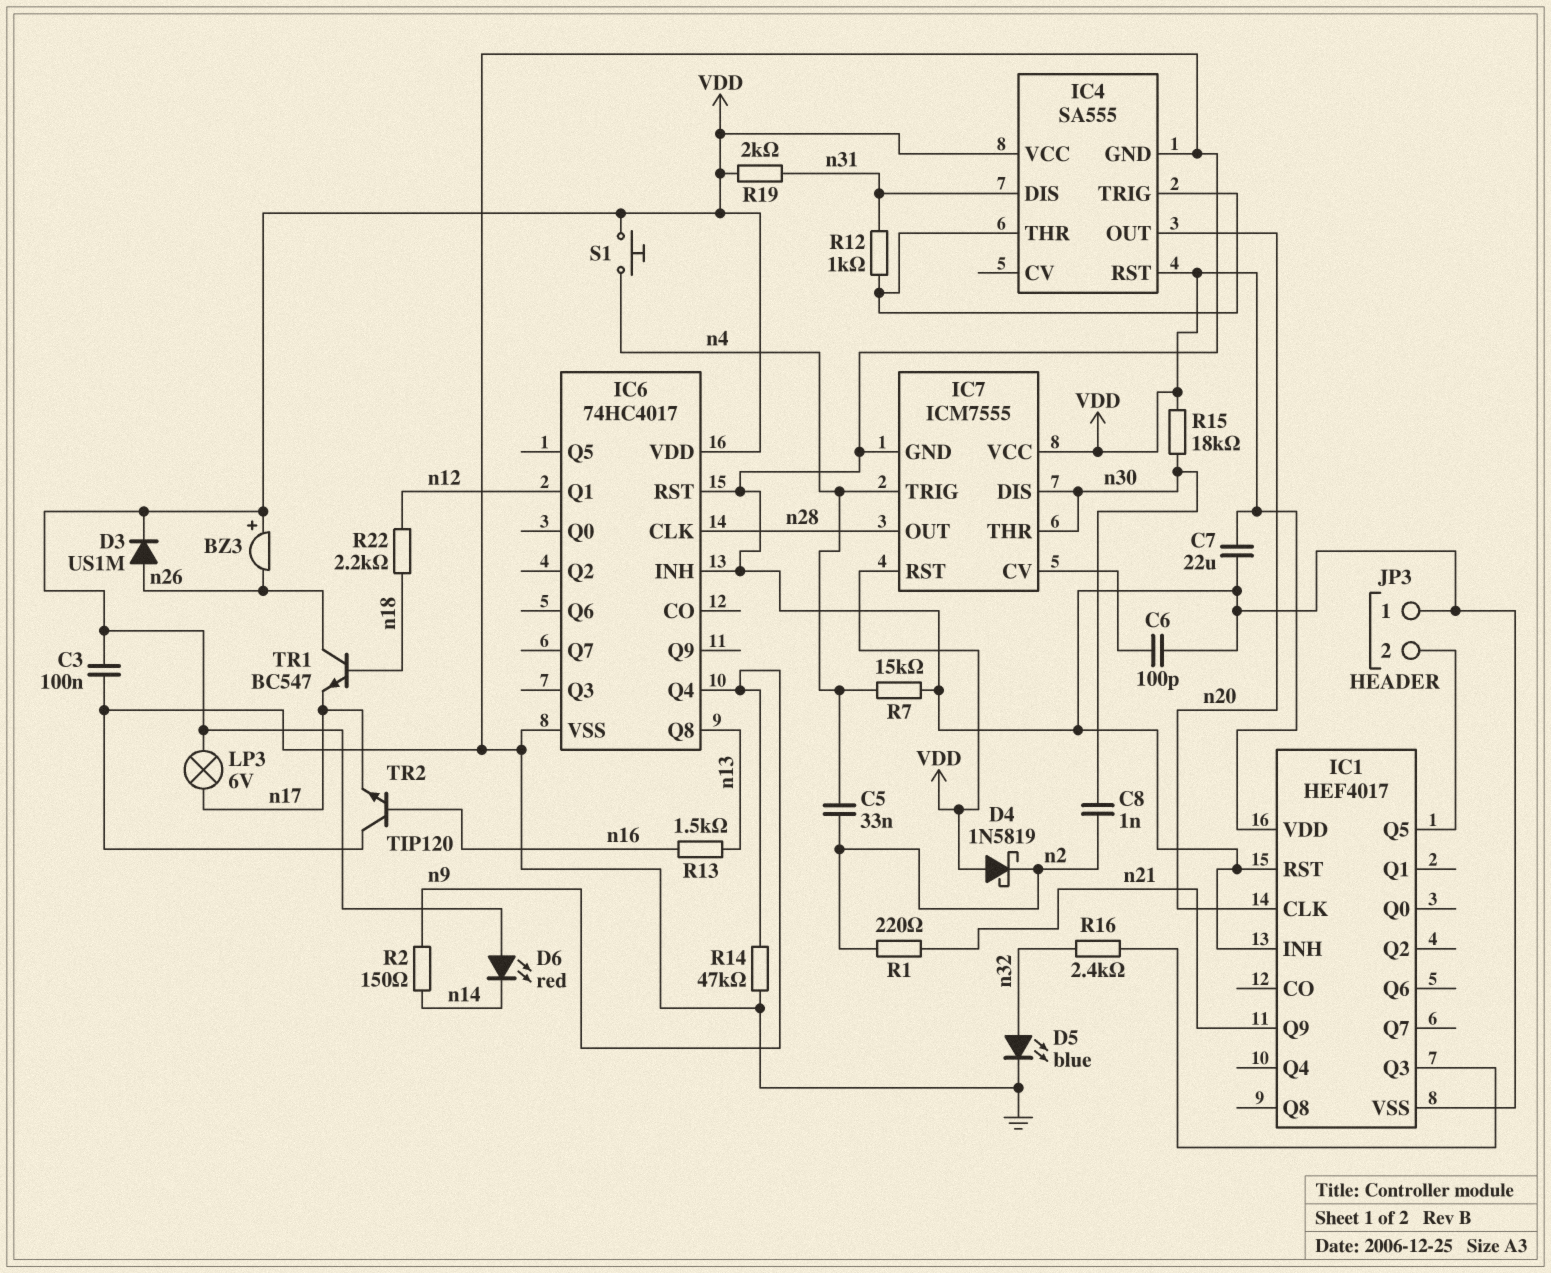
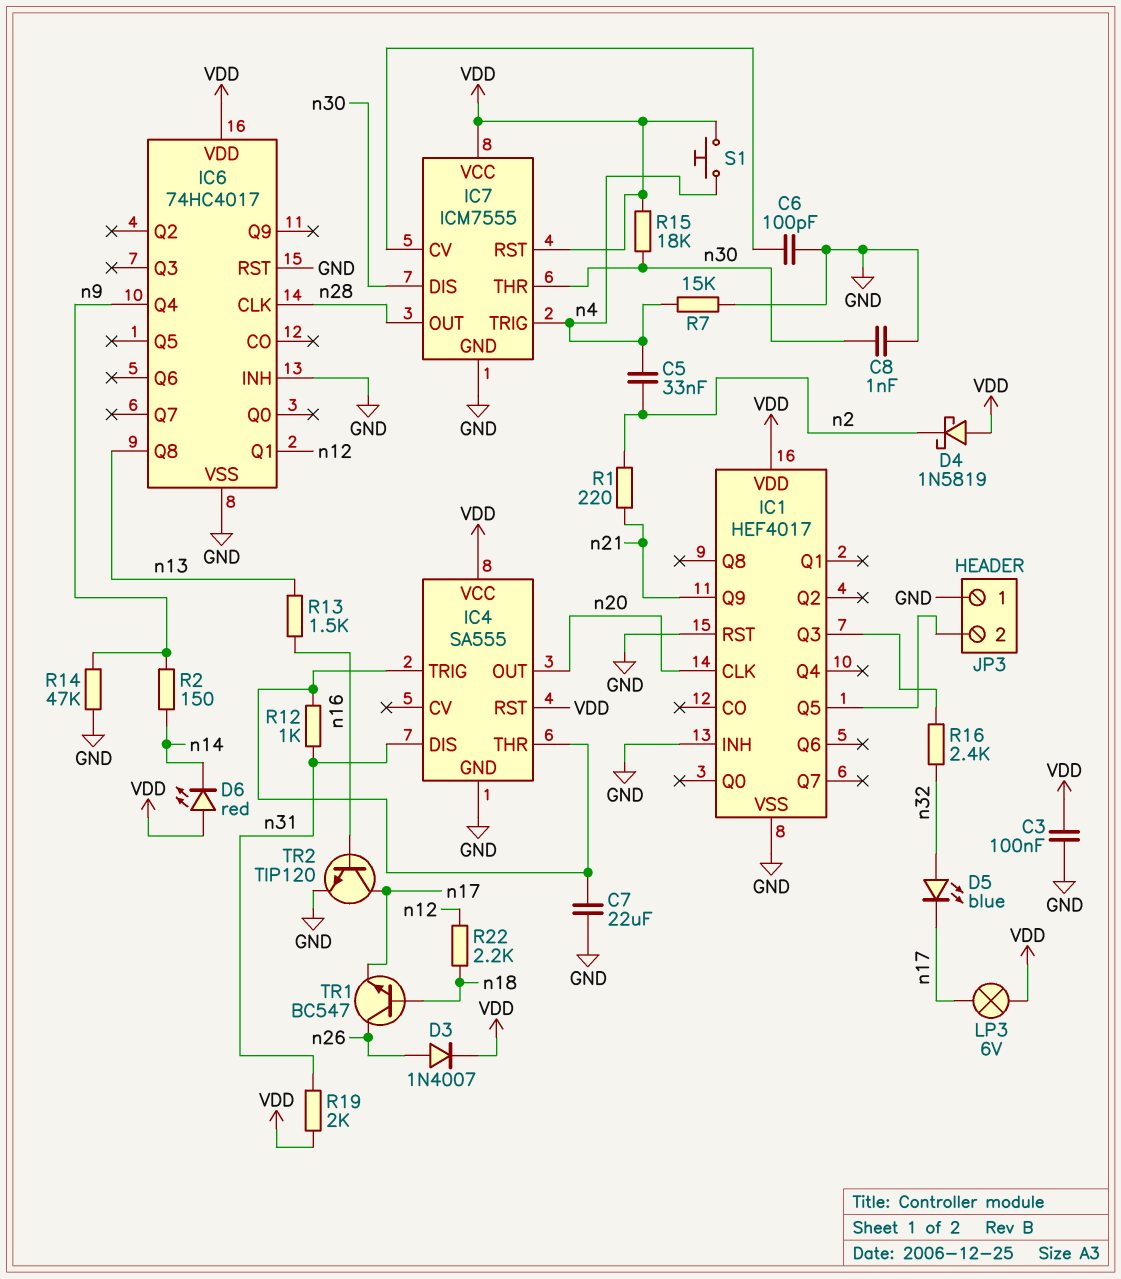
BZ3: buzzer (plus VDD, minus n26) -> none
C7: 22uF (GND, VDD) -> 22uF (GND, IC4/THR)
C8: 1nF (n2, n30) -> 1nF (GND, n30)
D3: diode US1M (A n26, K VDD) -> diode 1N4007 (A n26, K VDD)
D5: LED blue (A n32, K GND) -> LED blue (A n32, K n17)
TR2: NPN TIP120 (B n16, C GND, E n17) -> NPN TIP120 (B n16, C n17, E GND)

